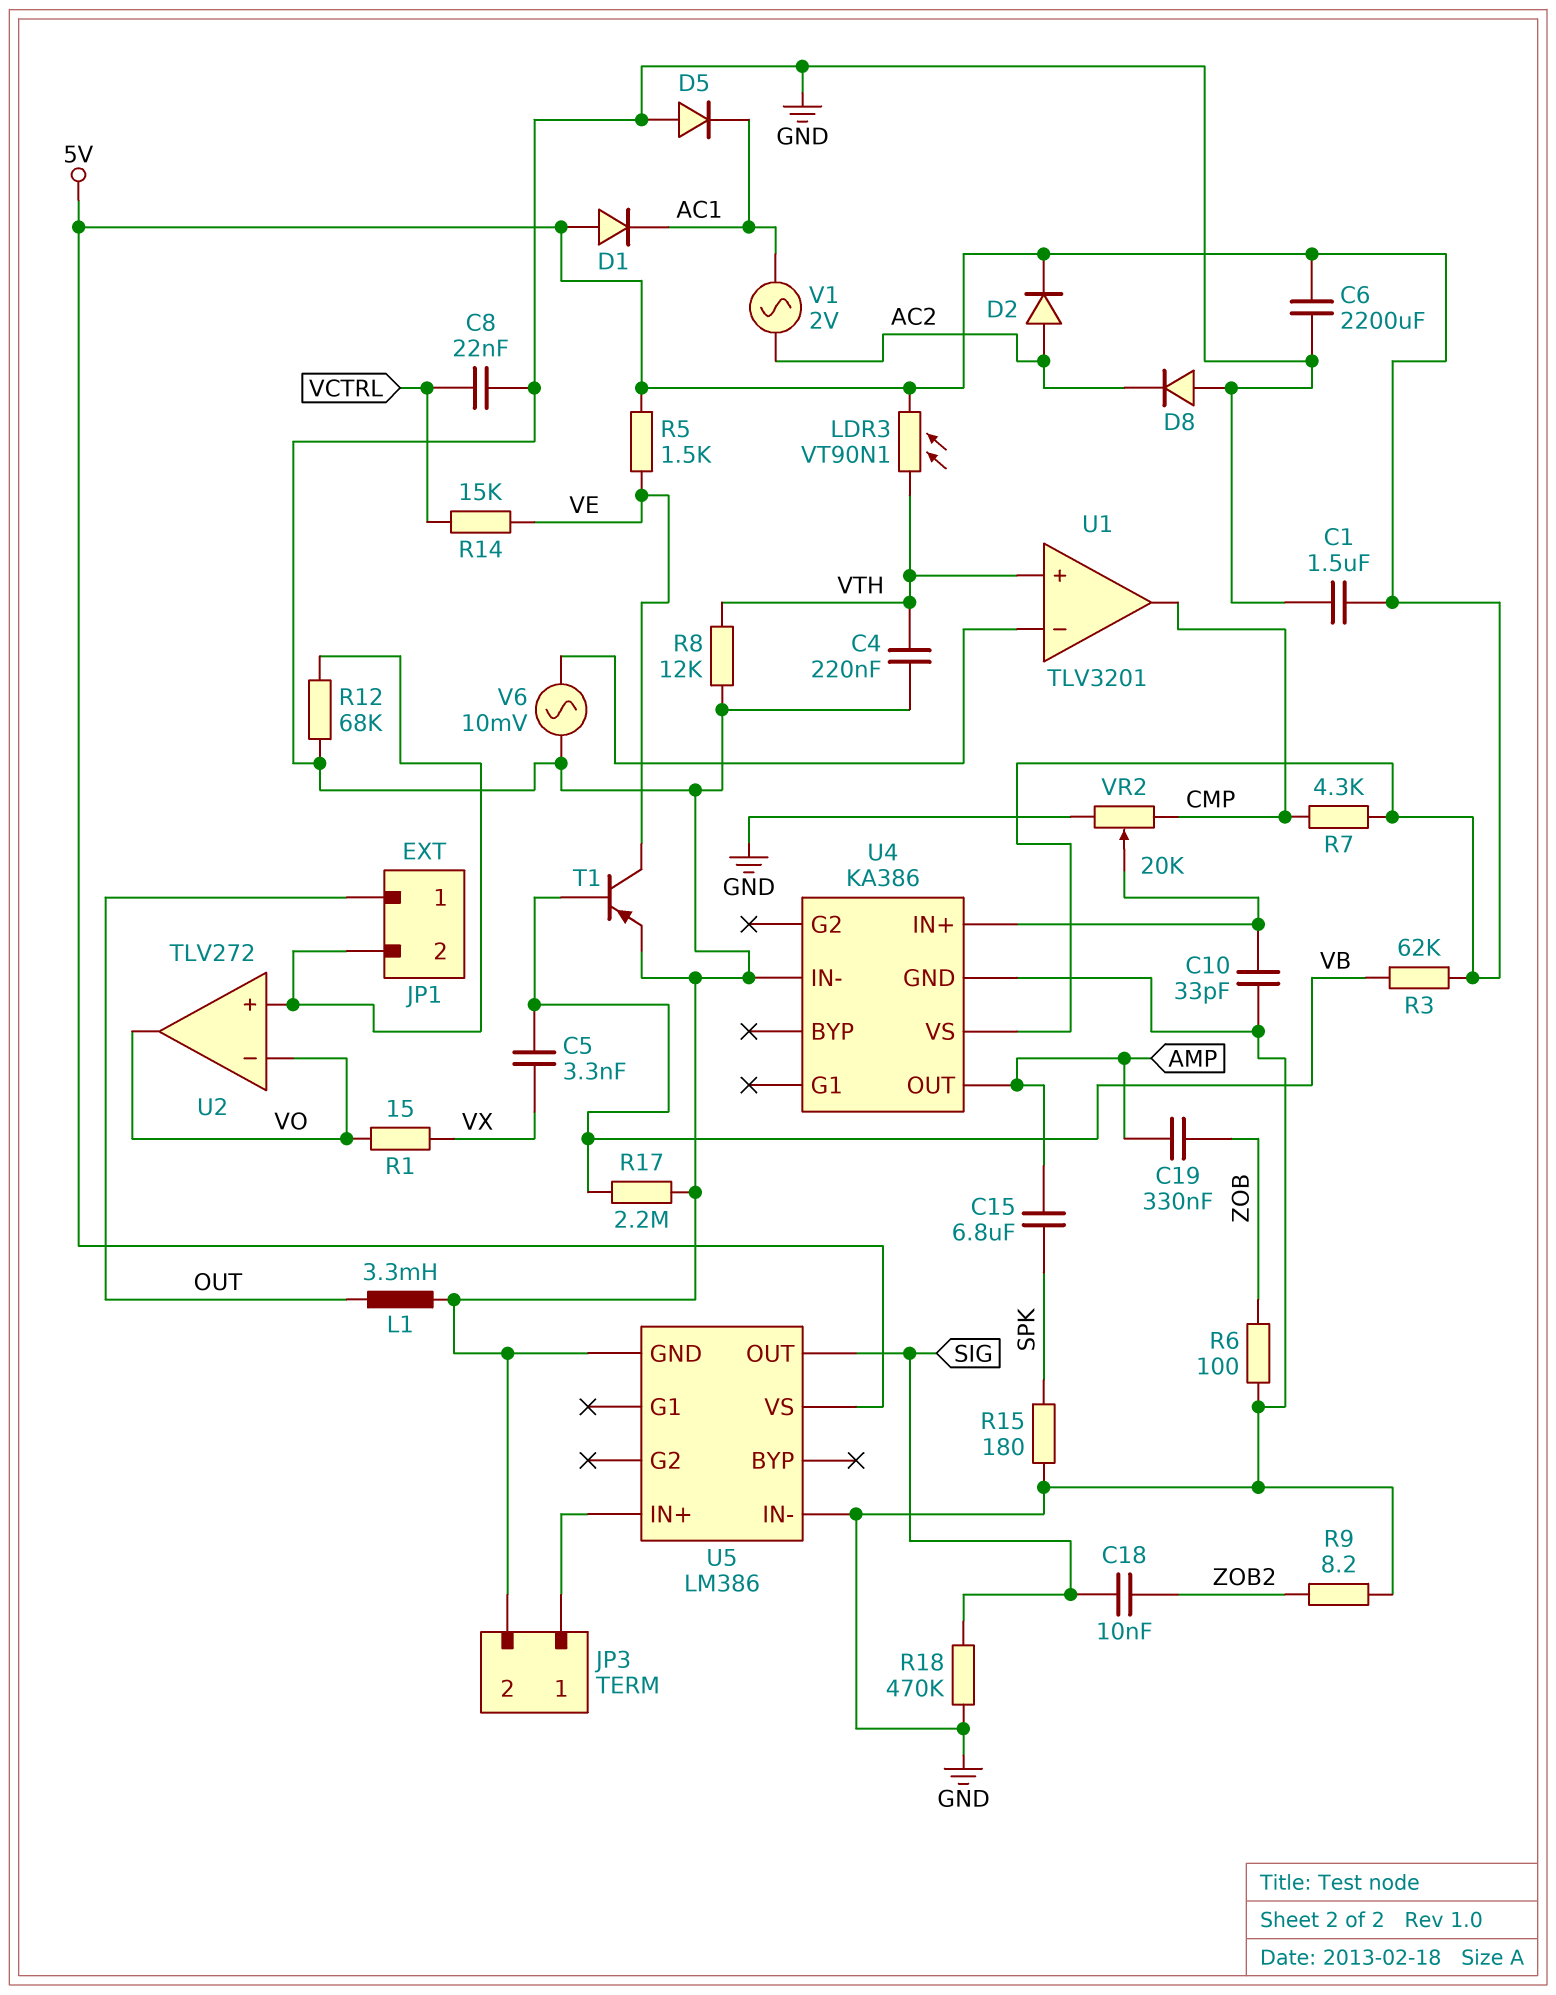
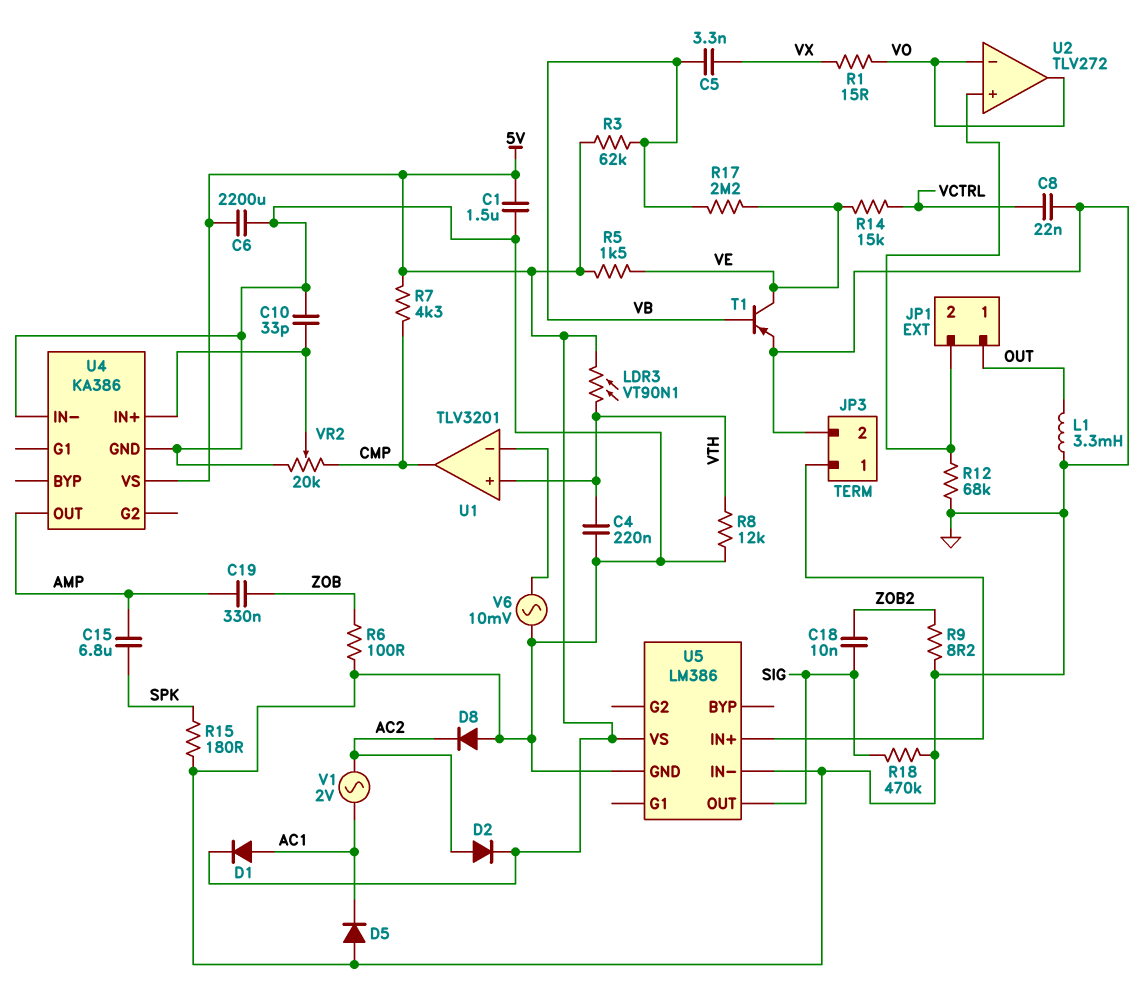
D1: diode (A 5V, K AC1) -> diode (A AC1, K 5V)
R17: 2.2M (GND, VB) -> 2.2M (VB, VE)

